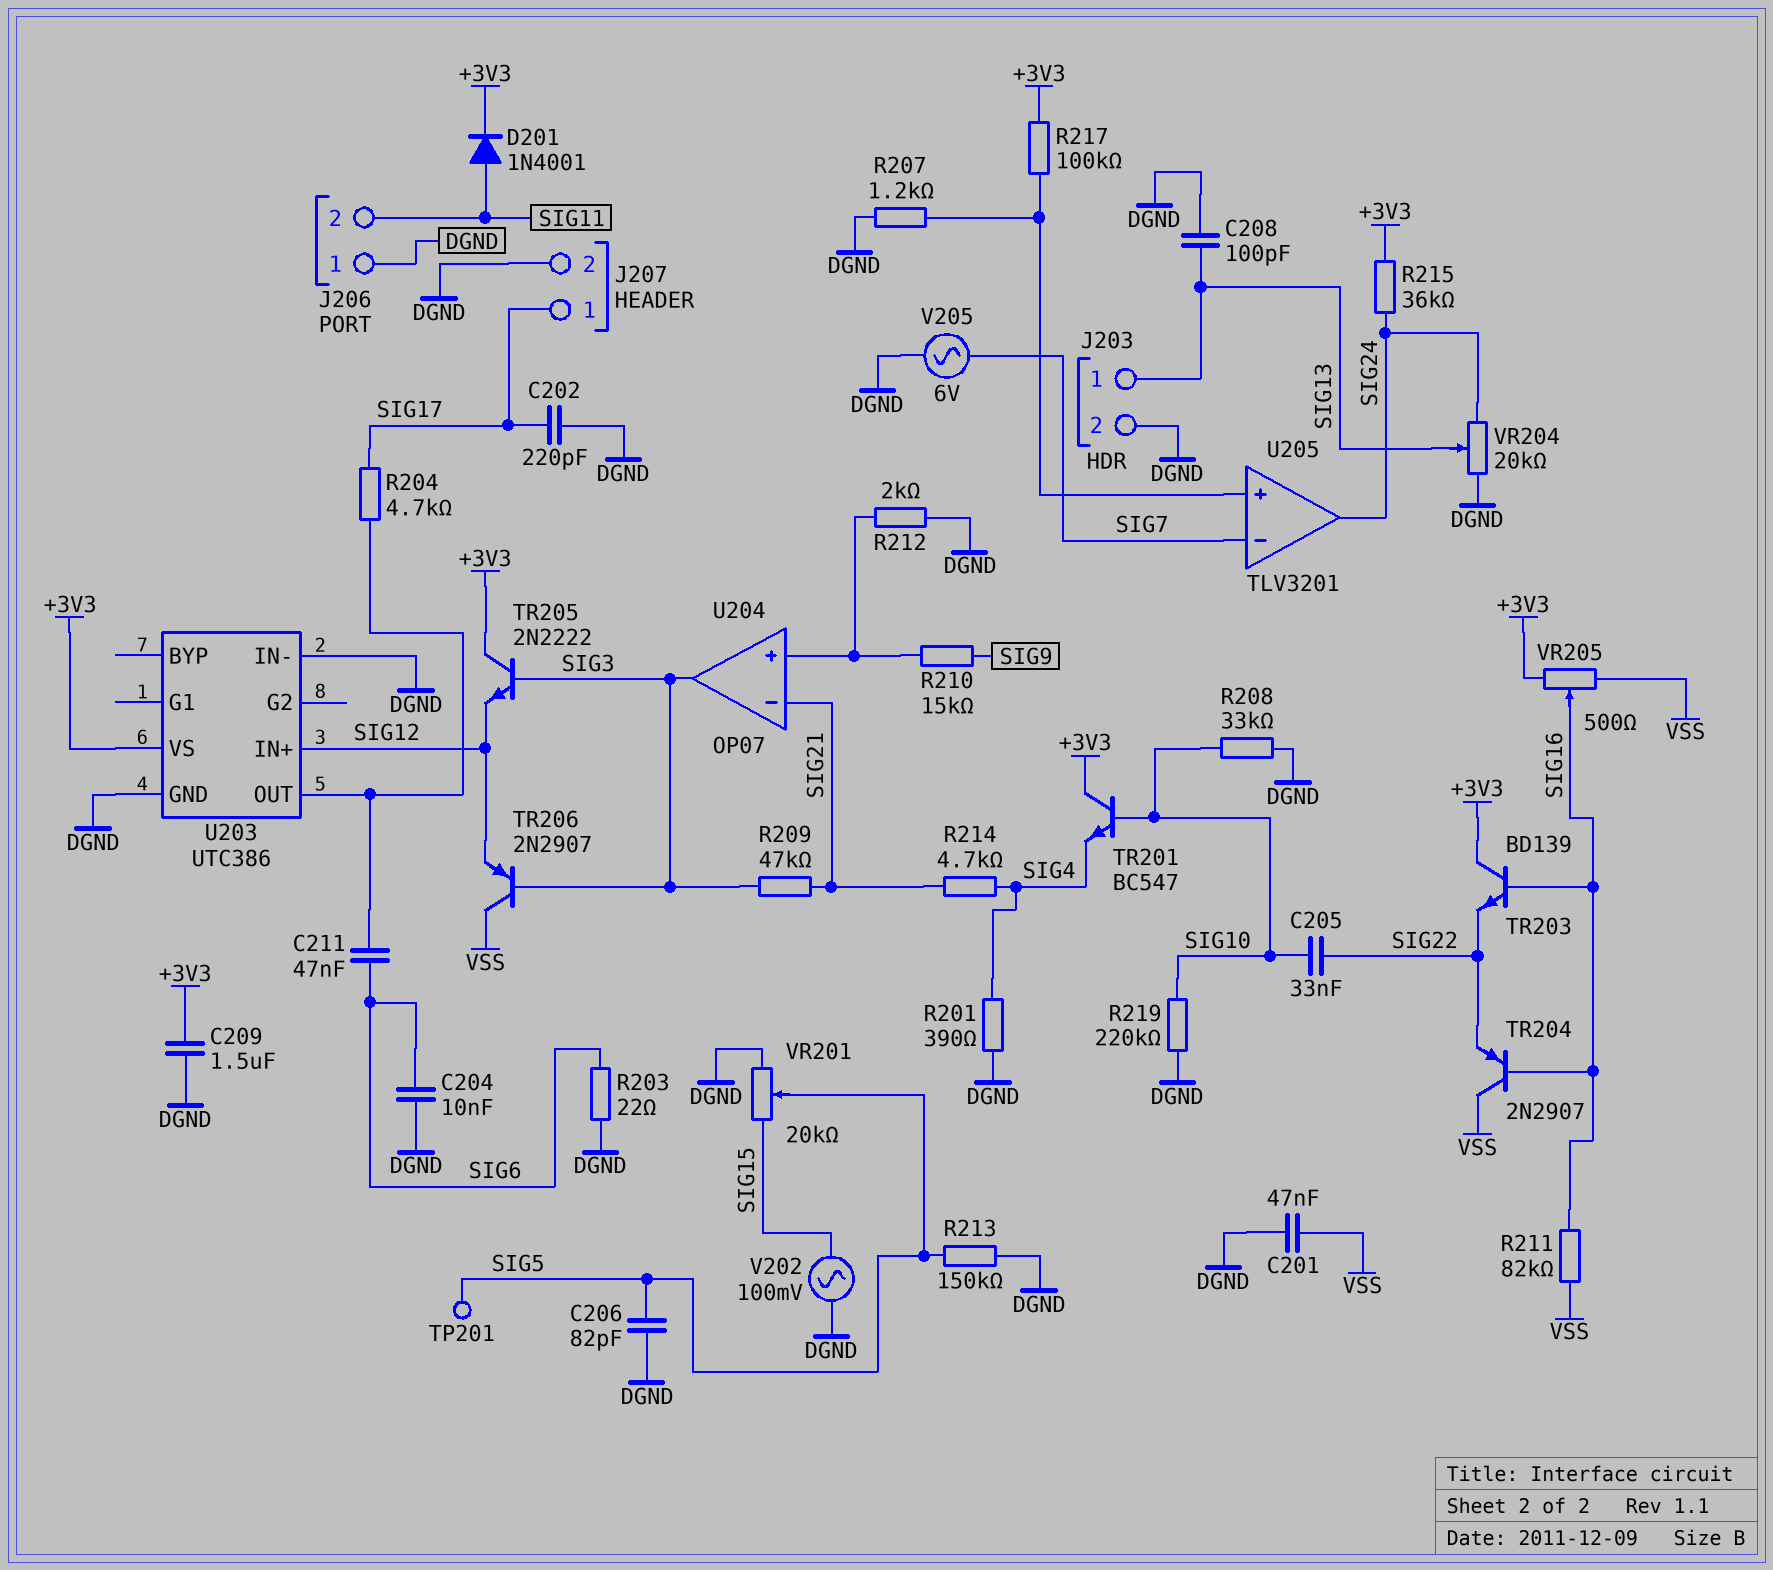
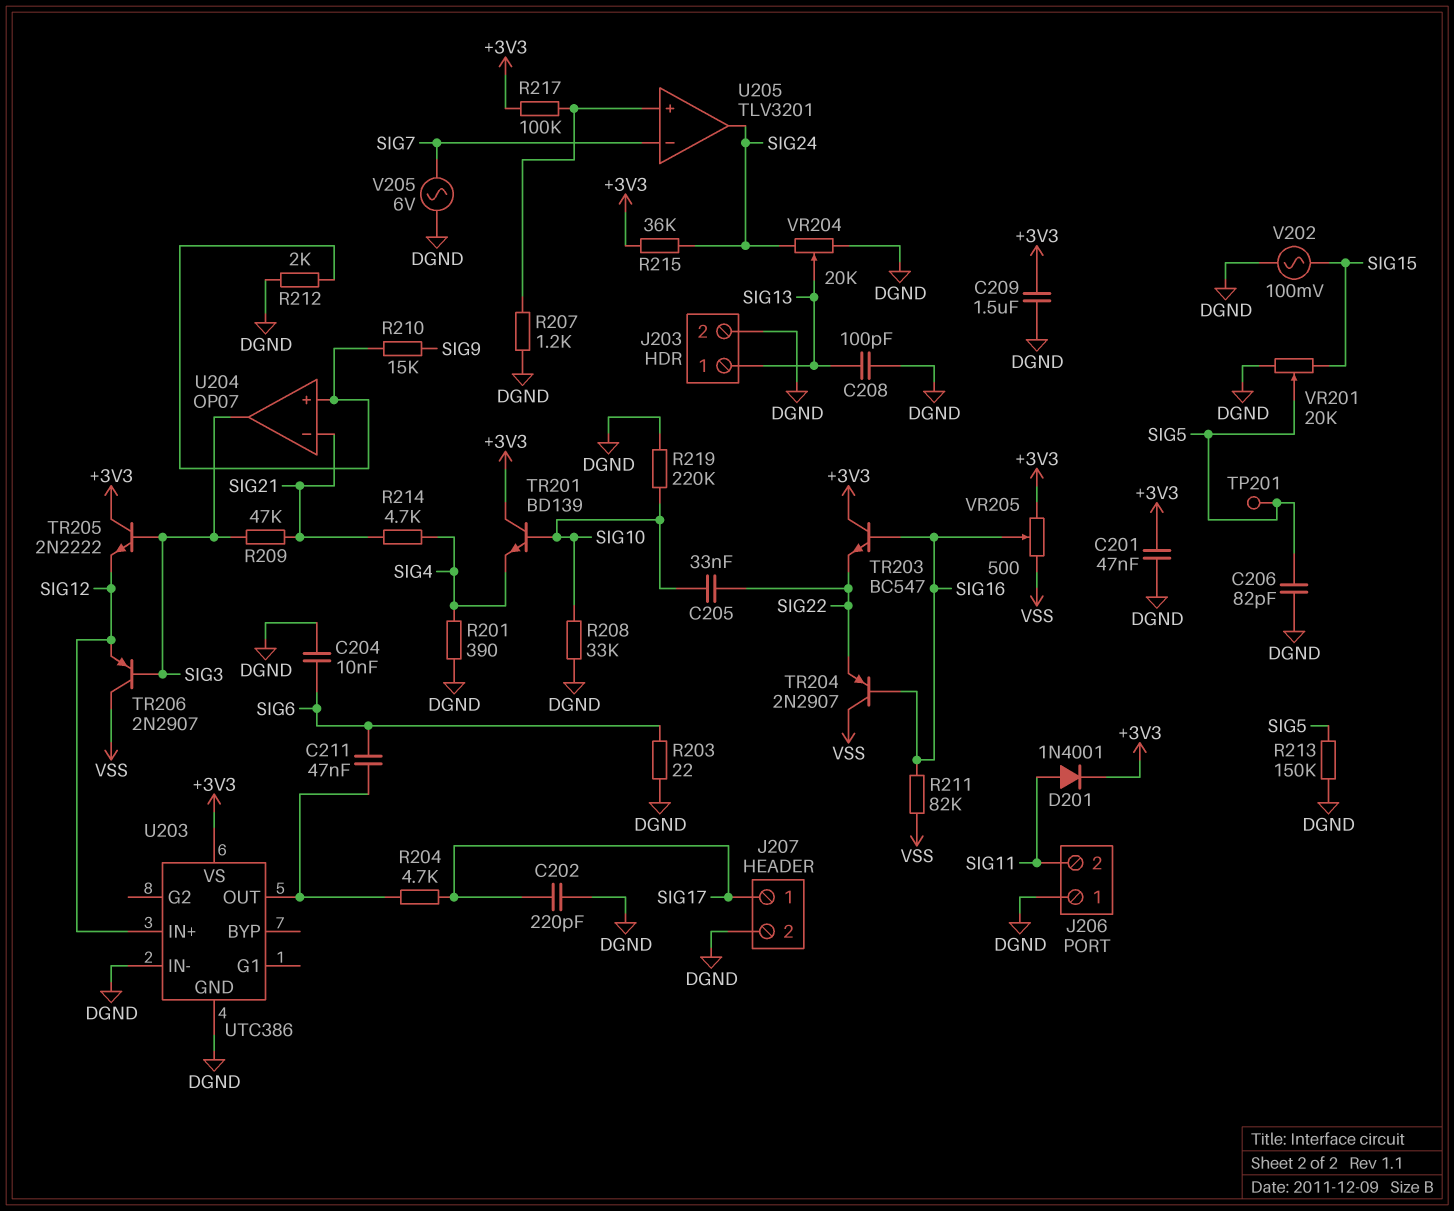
C201: 47nF (DGND, VSS) -> 47nF (+3V3, DGND)
TR201: NPN BC547 (B SIG10, C +3V3, E SIG4) -> NPN BD139 (B SIG10, C +3V3, E SIG4)
TR203: NPN BD139 (B SIG16, C +3V3, E SIG22) -> NPN BC547 (B SIG16, C +3V3, E SIG22)

